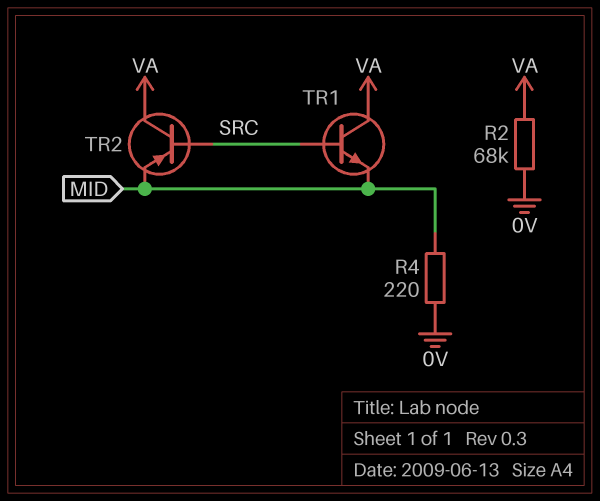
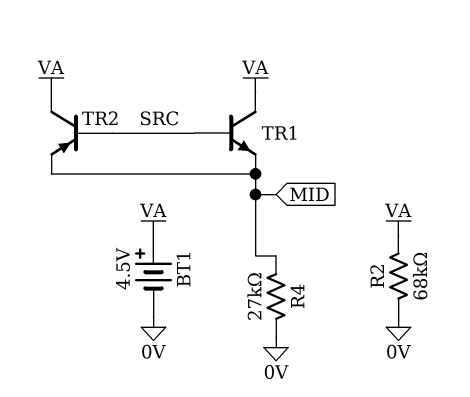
BT1: none -> 4.5V (plus VA, minus 0V)
R4: 220 (0V, MID) -> 27k (0V, MID)

